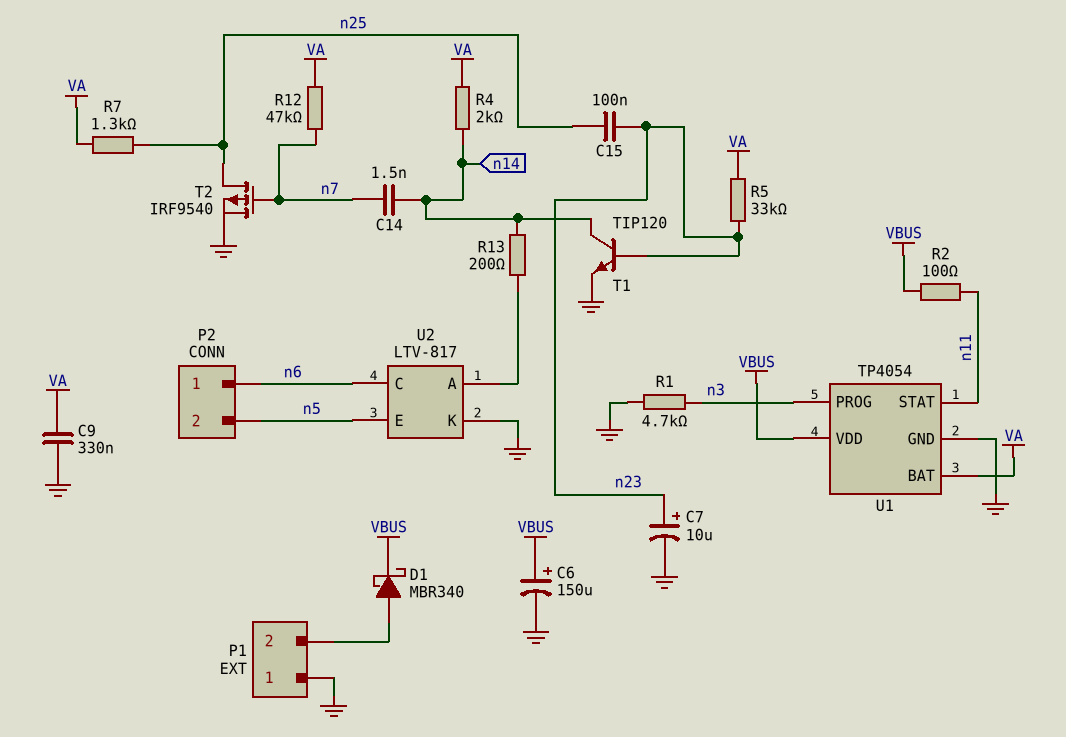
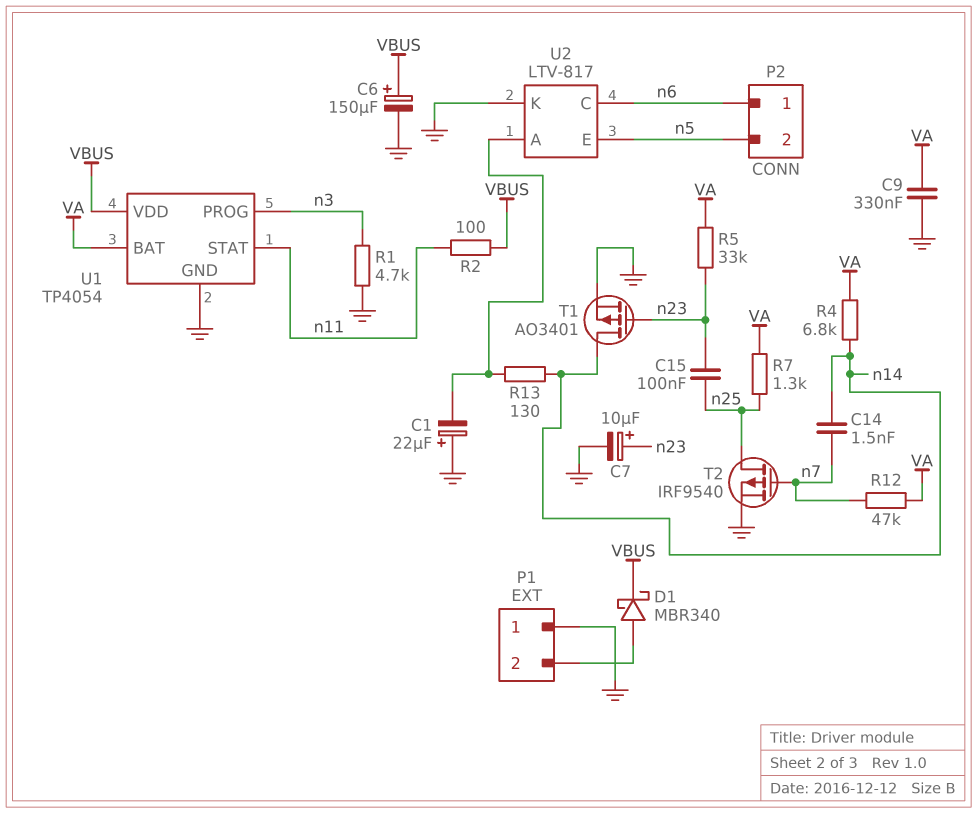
C1: none -> 22uF (plus GND, minus U2/A)
R4: 2k (VA, n14) -> 6.8k (VA, n14)
R13: 200 (U2/A, n14) -> 130 (U2/A, n14)
T1: NPN TIP120 (B n23, C n14, E GND) -> PMOS AO3401 (G n23, D n14, S GND)

